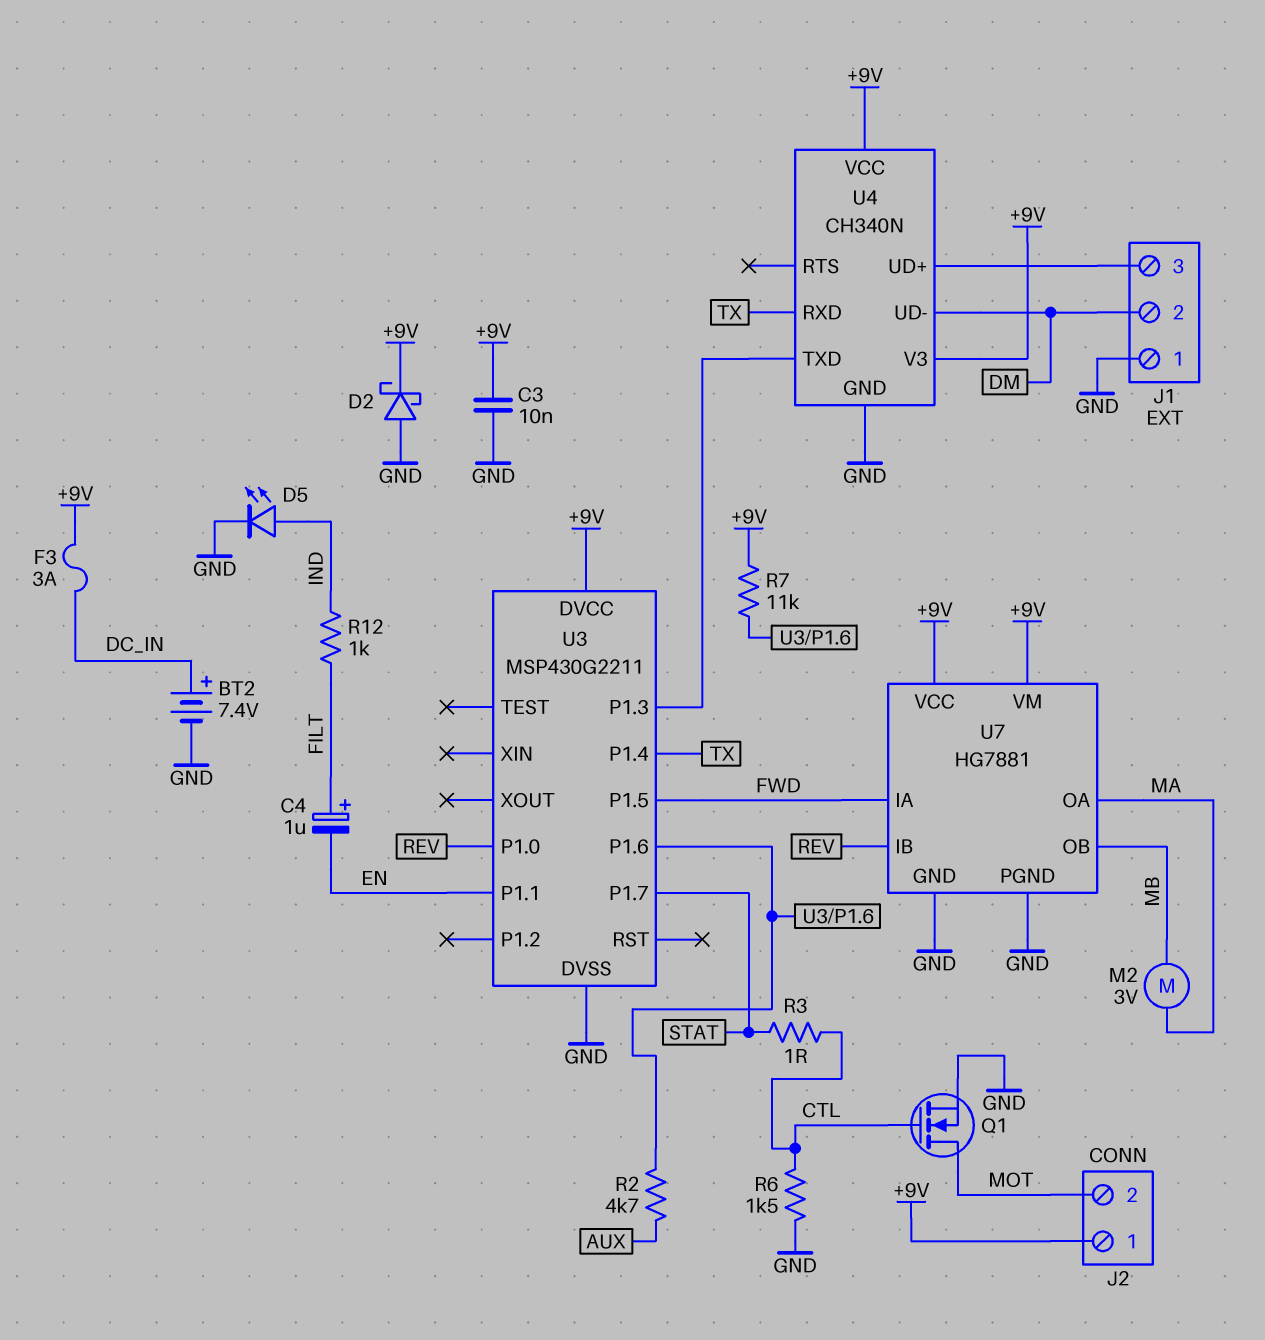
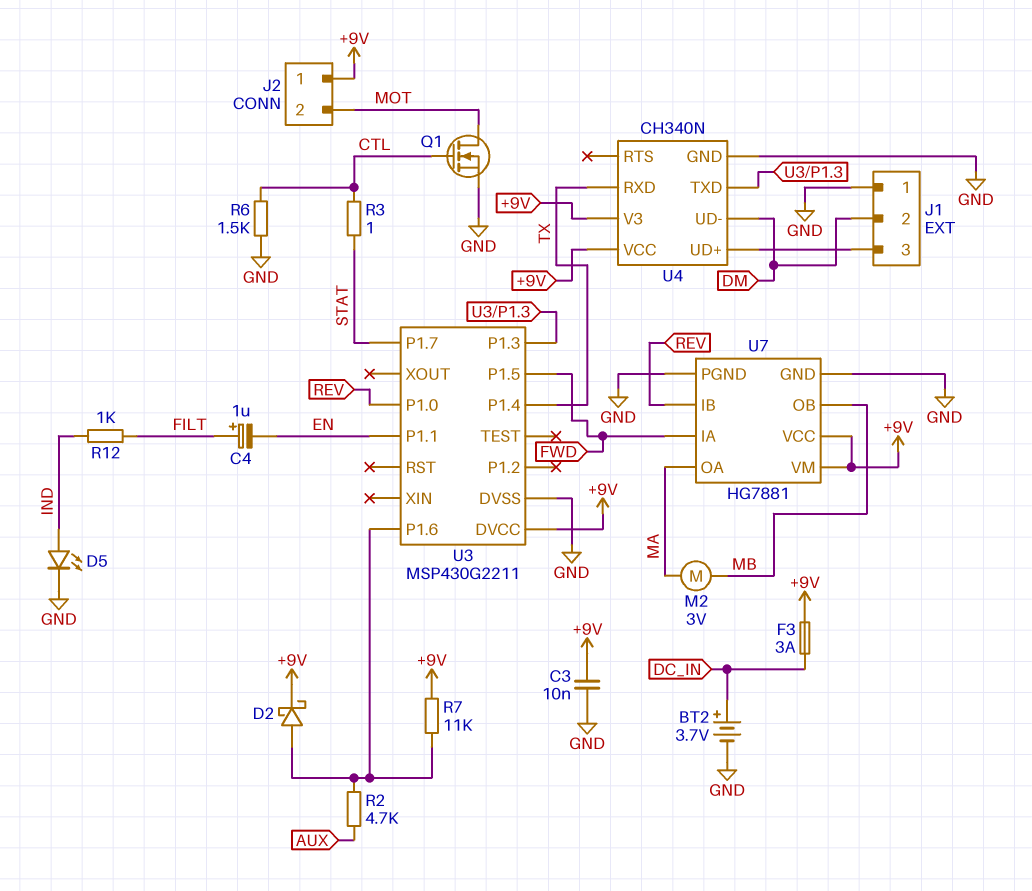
BT2: 7.4V (plus DC_IN, minus GND) -> 3.7V (plus DC_IN, minus GND)
D2: schottky (A GND, K +9V) -> schottky (A U3/P1.6, K +9V)

